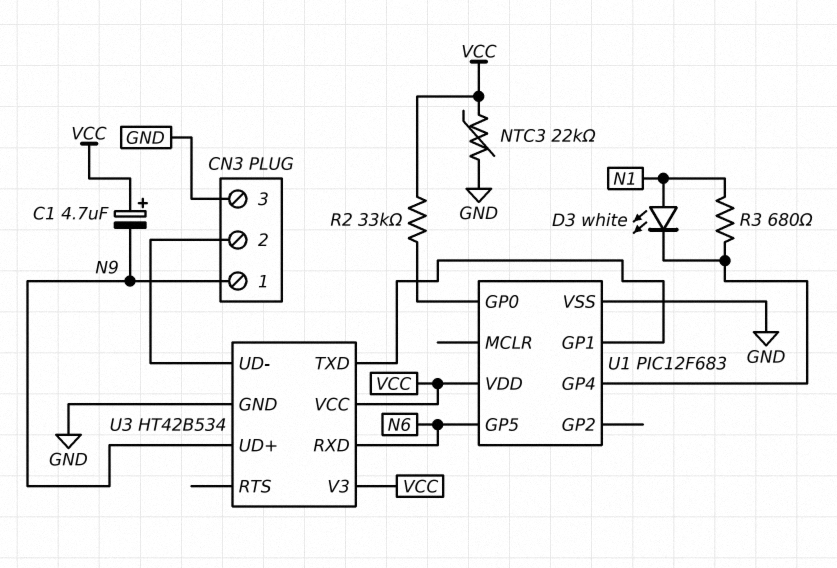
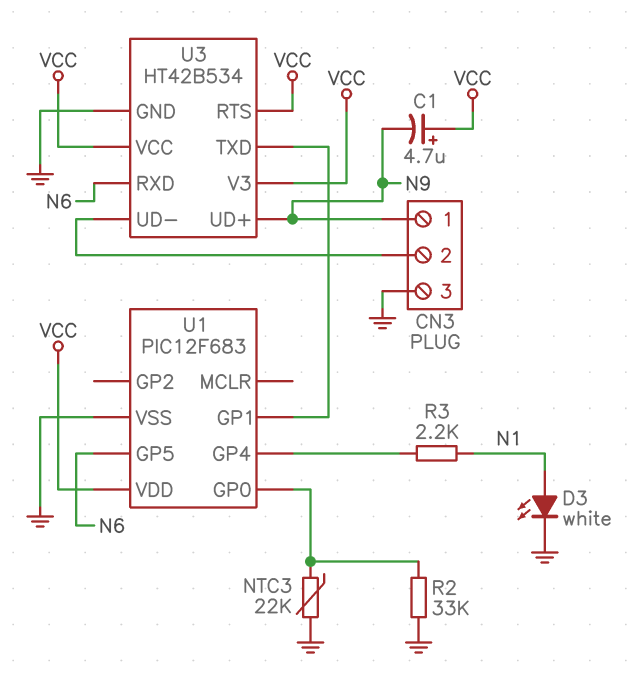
D3: LED white (A N1, K U1/GP4) -> LED white (A N1, K GND)
NTC3: 22k (GND, VCC) -> 22k (GND, U1/GP0)
R2: 33k (U1/GP0, VCC) -> 33k (GND, U1/GP0)
R3: 680 (N1, U1/GP4) -> 2.2k (N1, U1/GP4)
U3 pin RTS: none -> VCC

